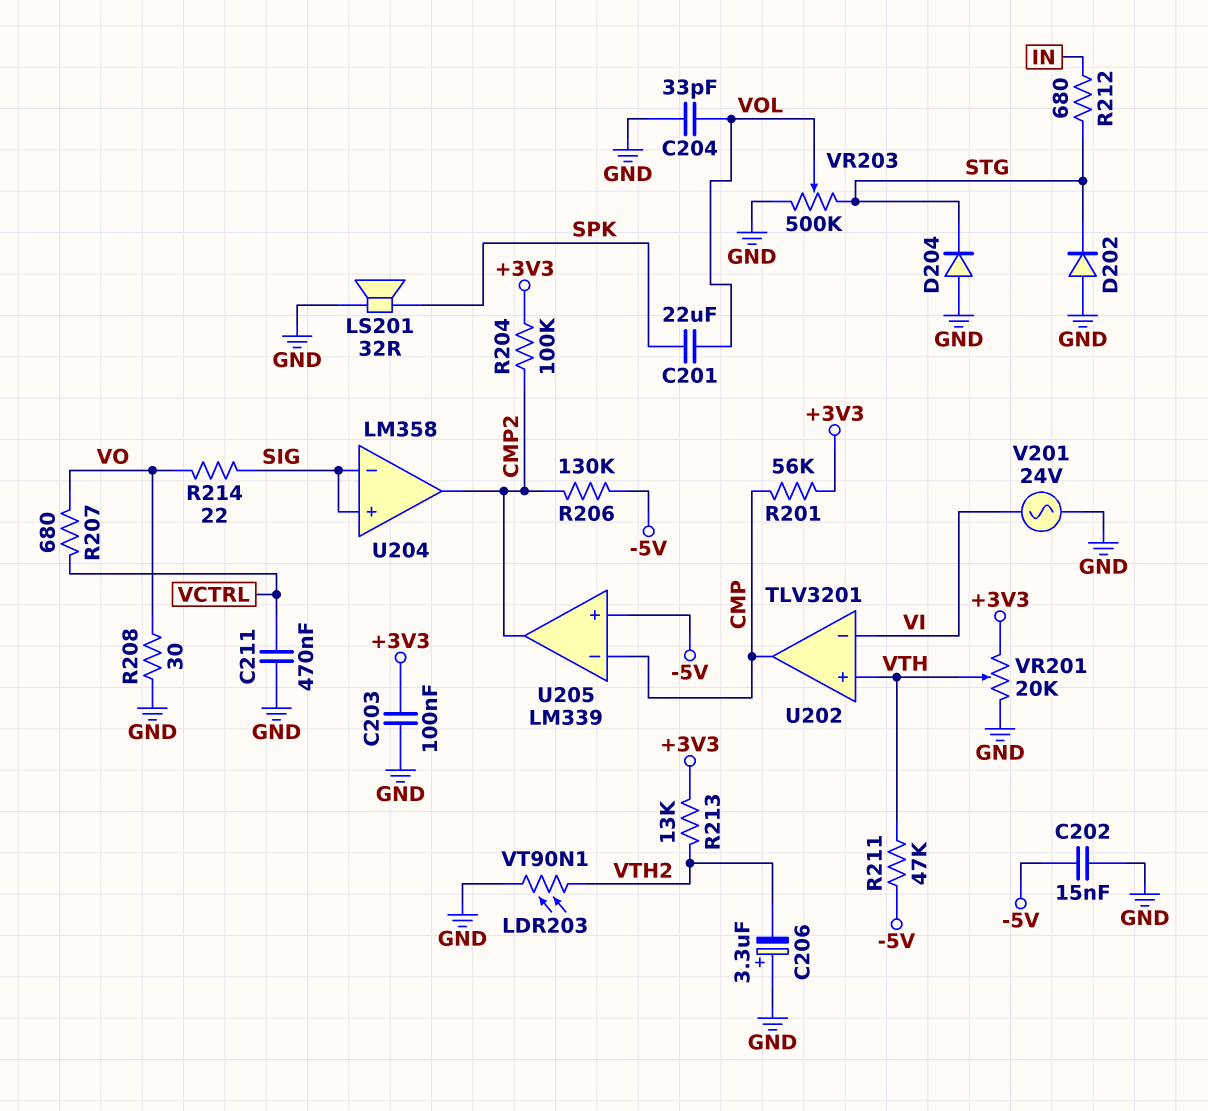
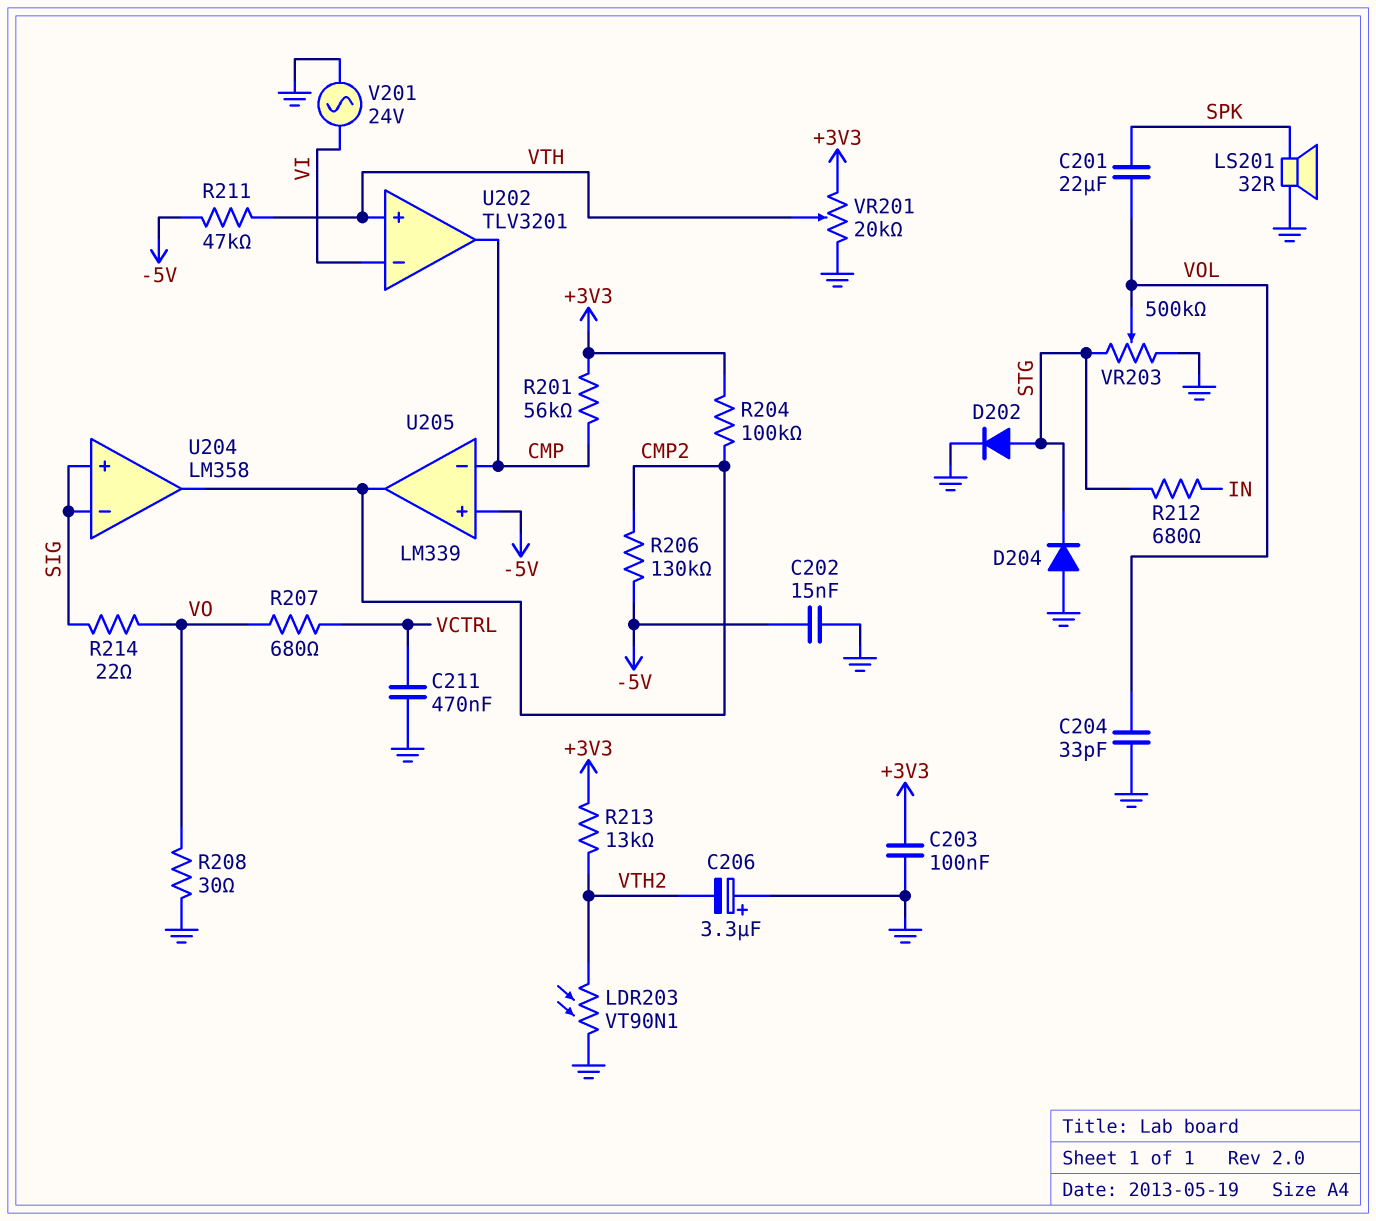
D202: diode (A GND, K STG) -> diode (A STG, K GND)

